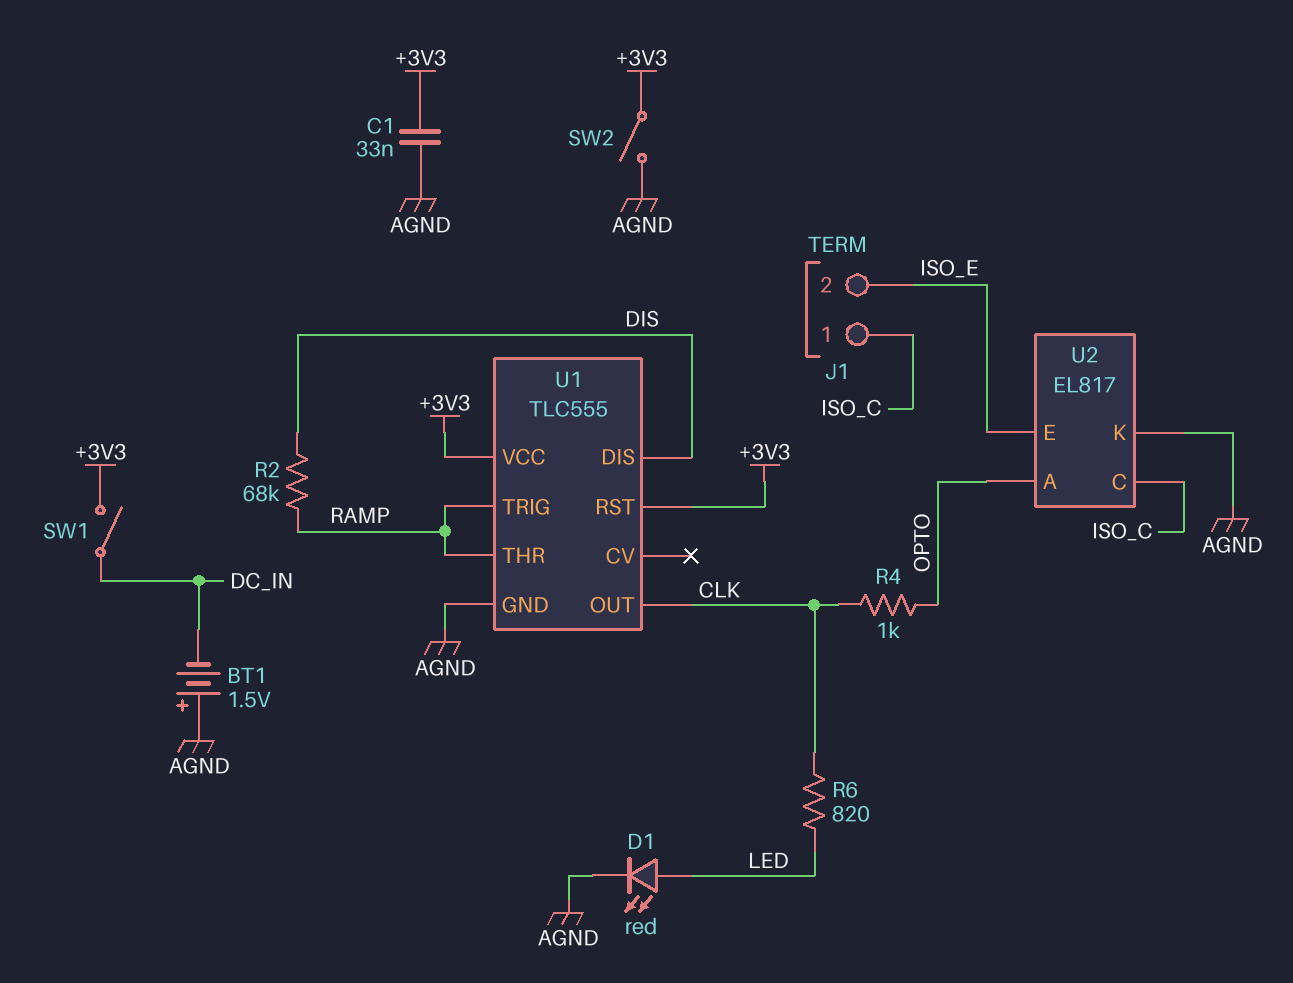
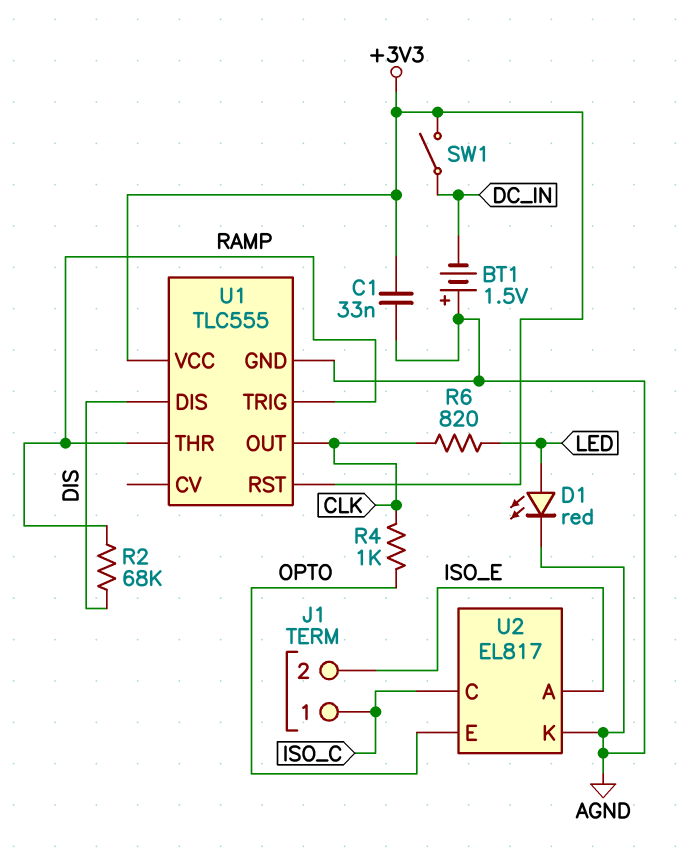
SW2: switch (+3V3, AGND) -> none
U2 pin A: OPTO -> ISO_E
U2 pin E: ISO_E -> OPTO

